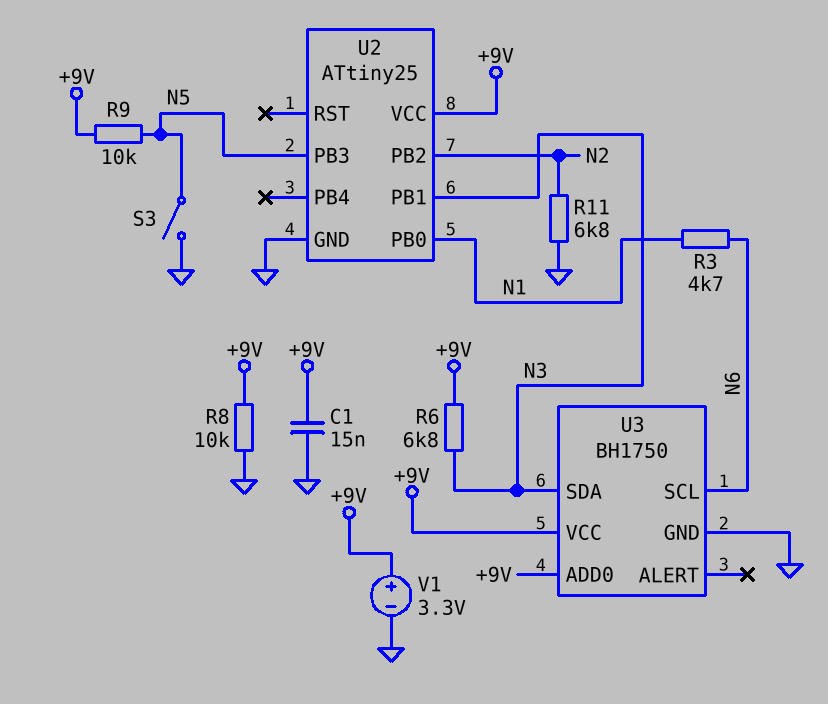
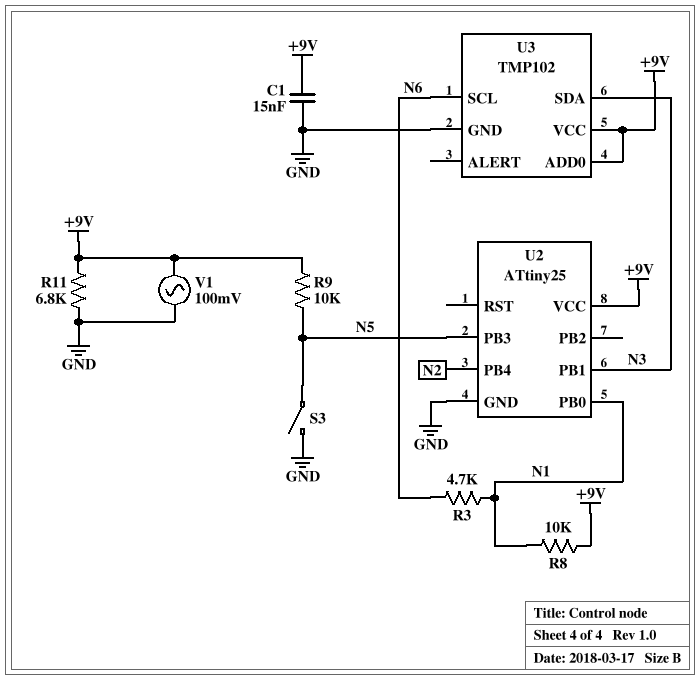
R6: 6.8k (+9V, N3) -> none
R8: 10k (+9V, GND) -> 10k (+9V, N1)
R11: 6.8k (GND, N2) -> 6.8k (+9V, GND)
U2 pin PB2: N2 -> none
U2 pin PB4: none -> N2
U3: BH1750 -> TMP102
V1: 3.3V (plus +9V, minus GND) -> AC 100mV (+9V, GND)

